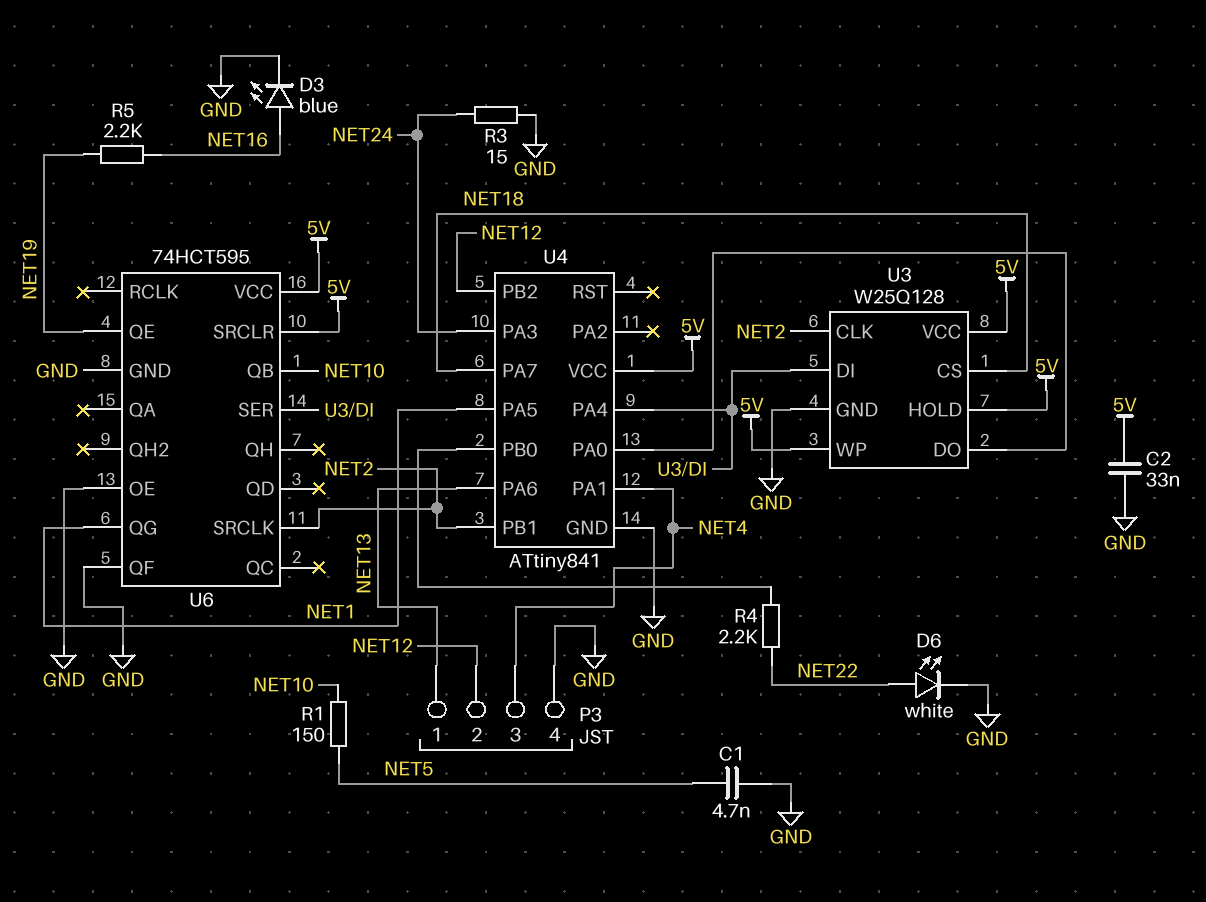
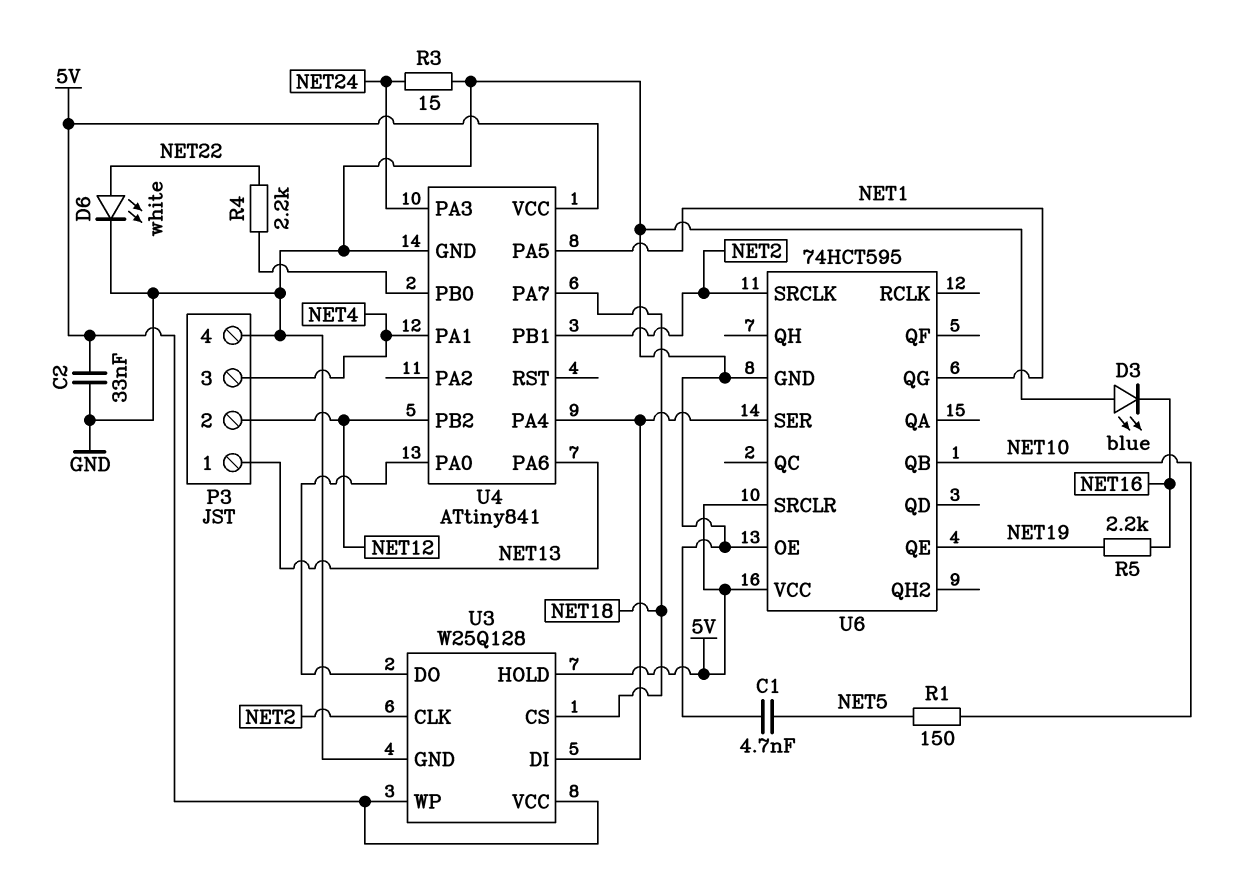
D3: LED blue (A NET16, K GND) -> LED blue (A GND, K NET16)
U6 pin QF: GND -> none

